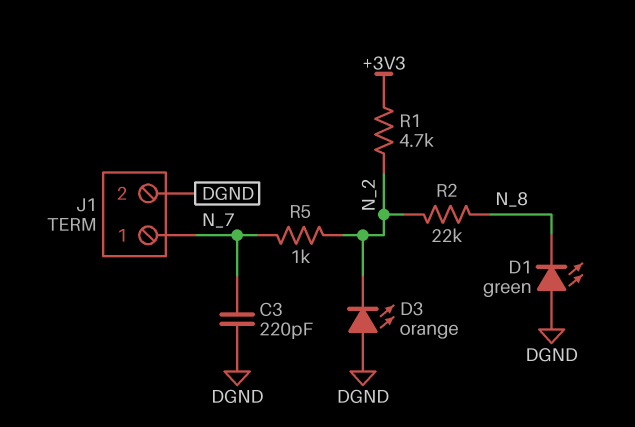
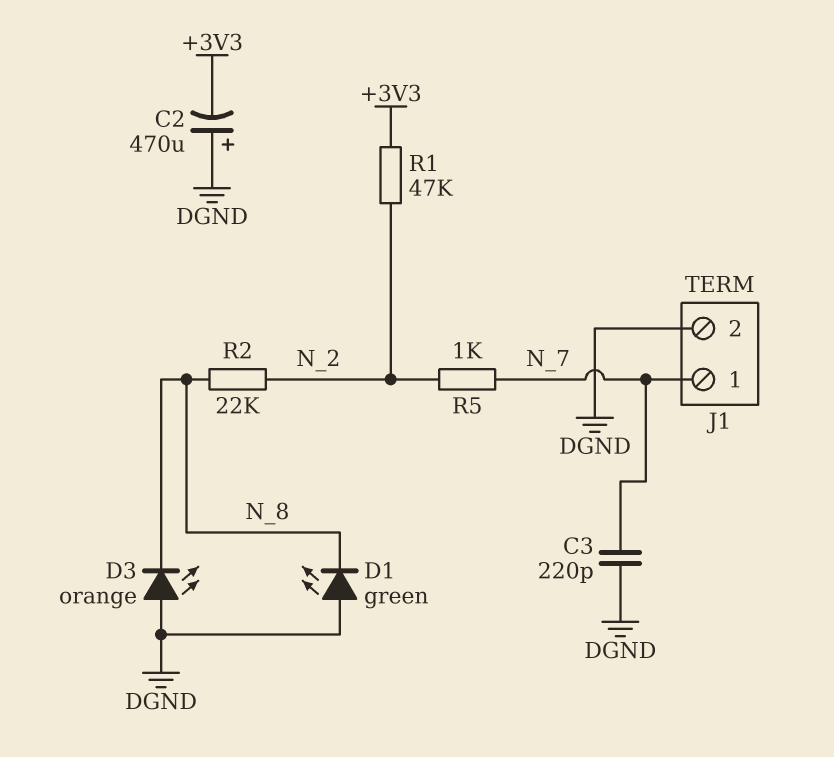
C2: none -> 470uF (plus DGND, minus +3V3)
D3: LED orange (A DGND, K N_2) -> LED orange (A DGND, K N_8)
R1: 4.7k (+3V3, N_2) -> 47k (+3V3, N_2)

